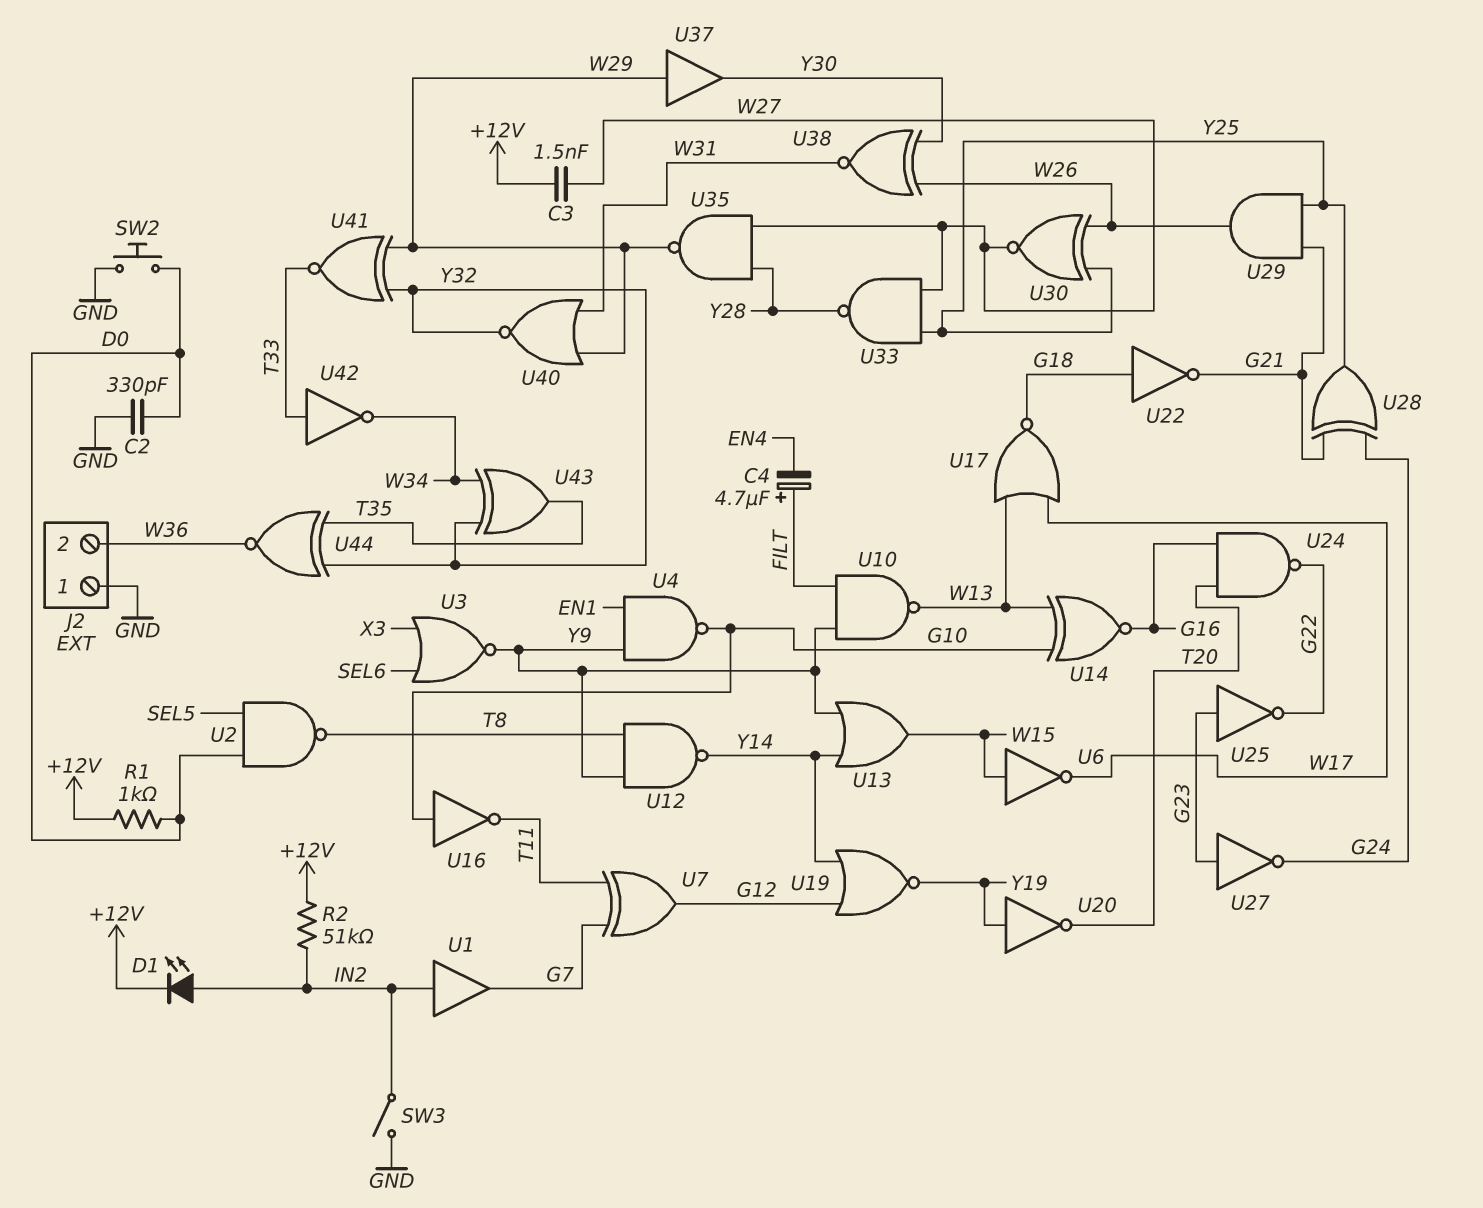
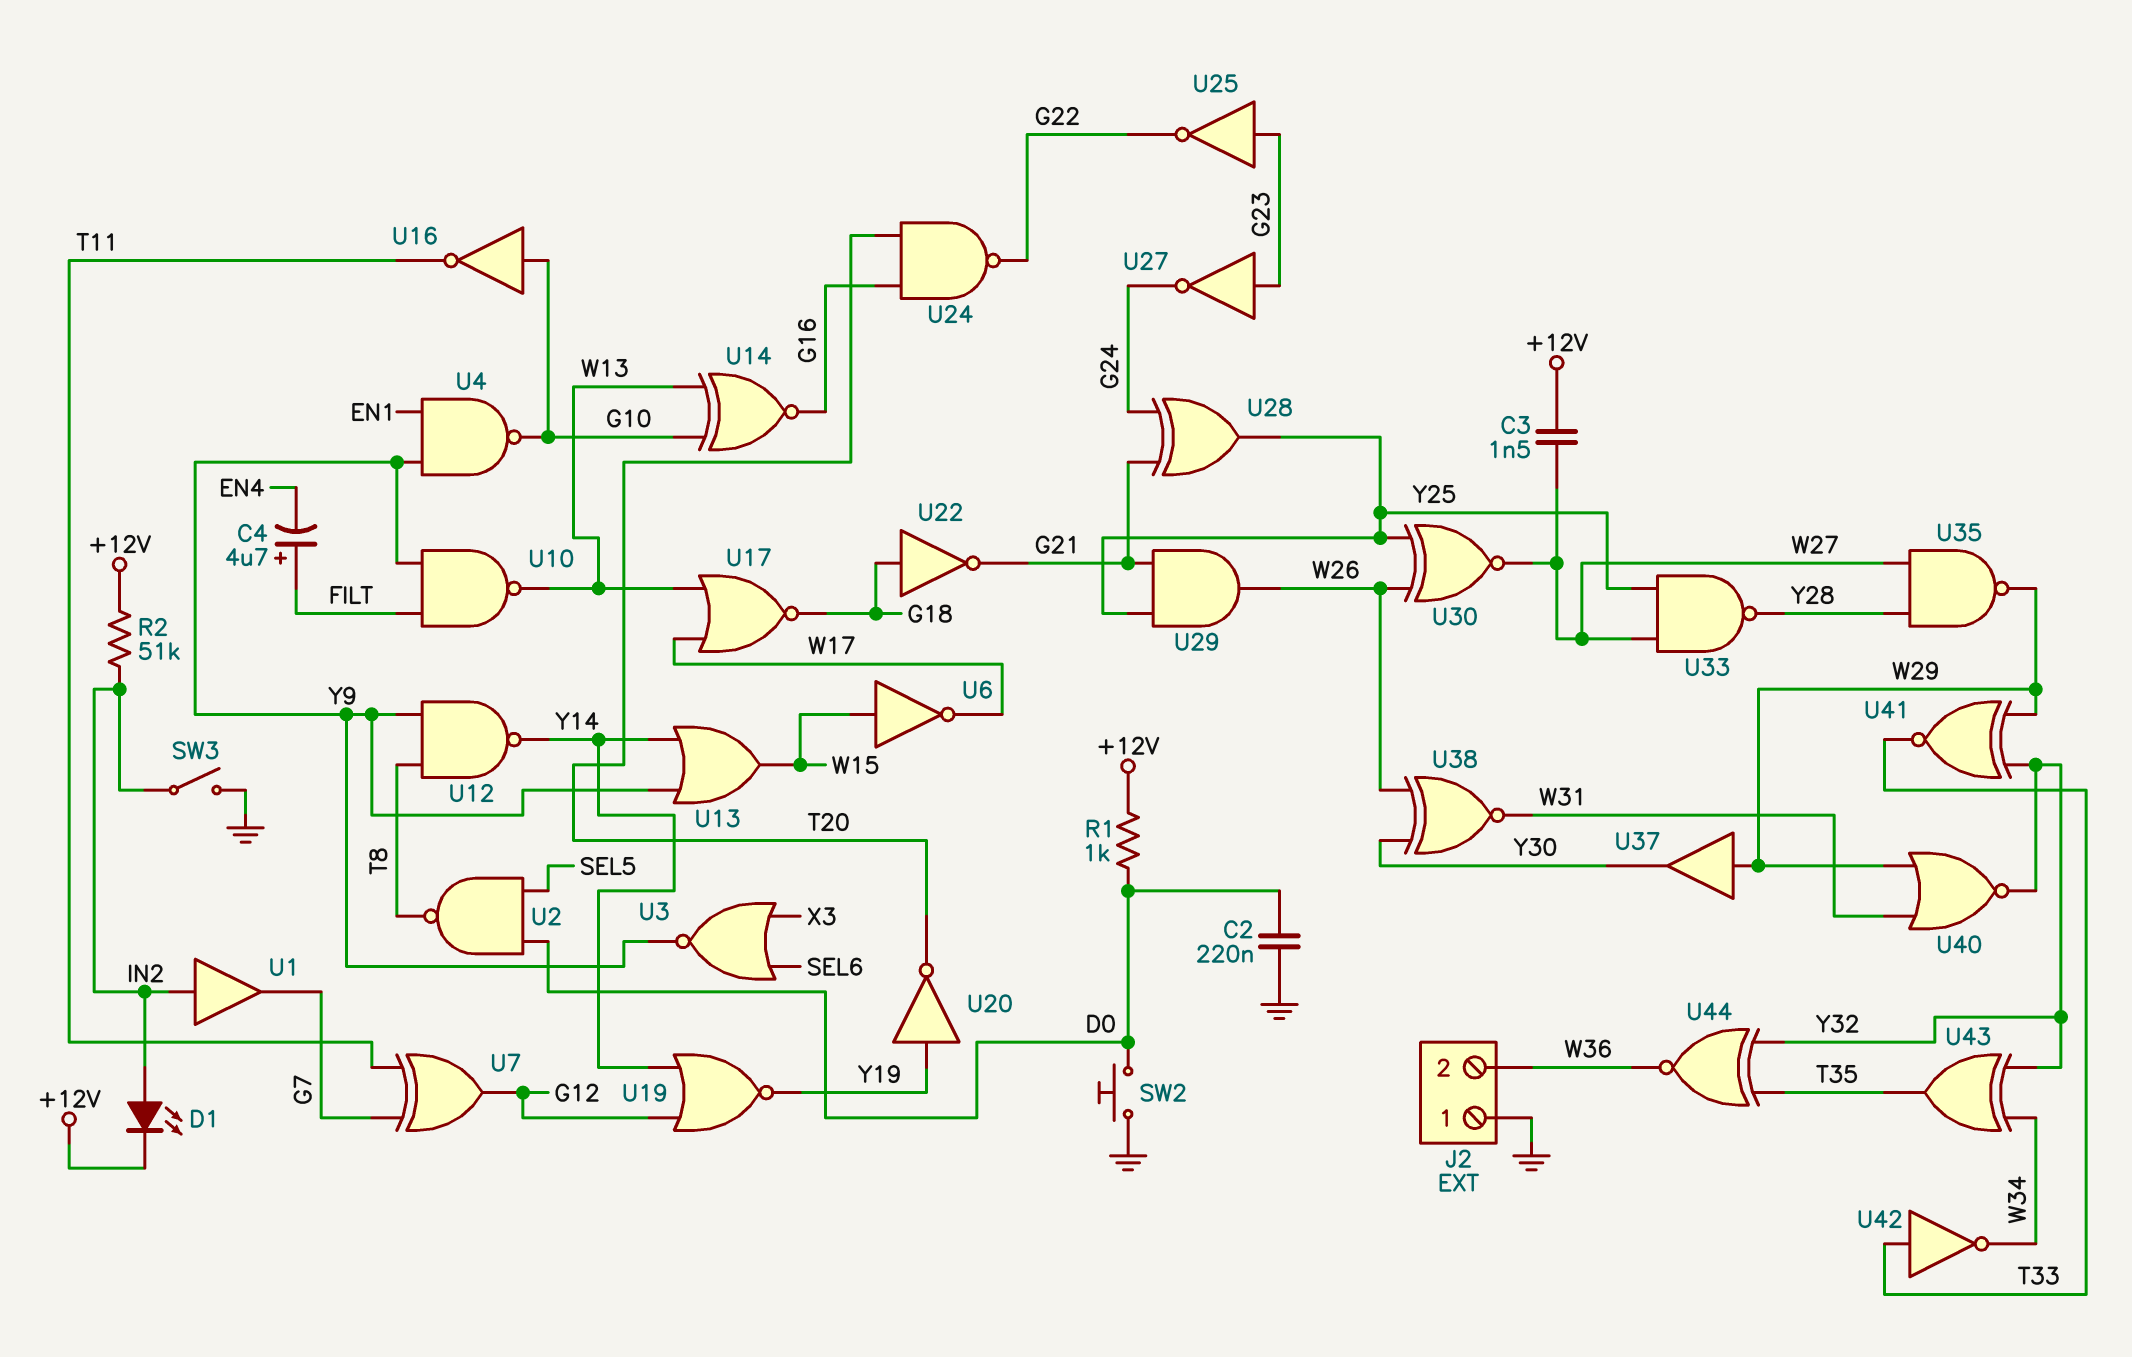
C2: 330pF (D0, GND) -> 220nF (D0, GND)

